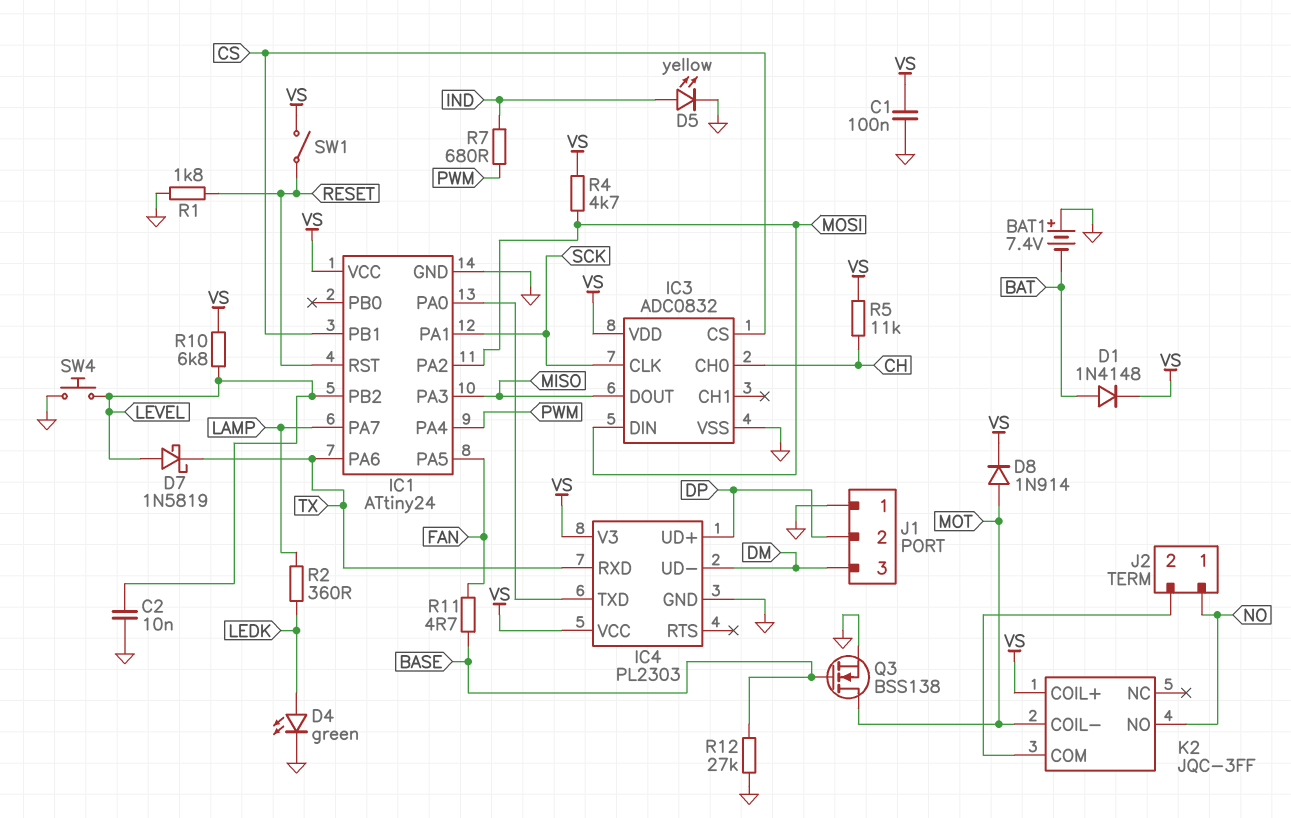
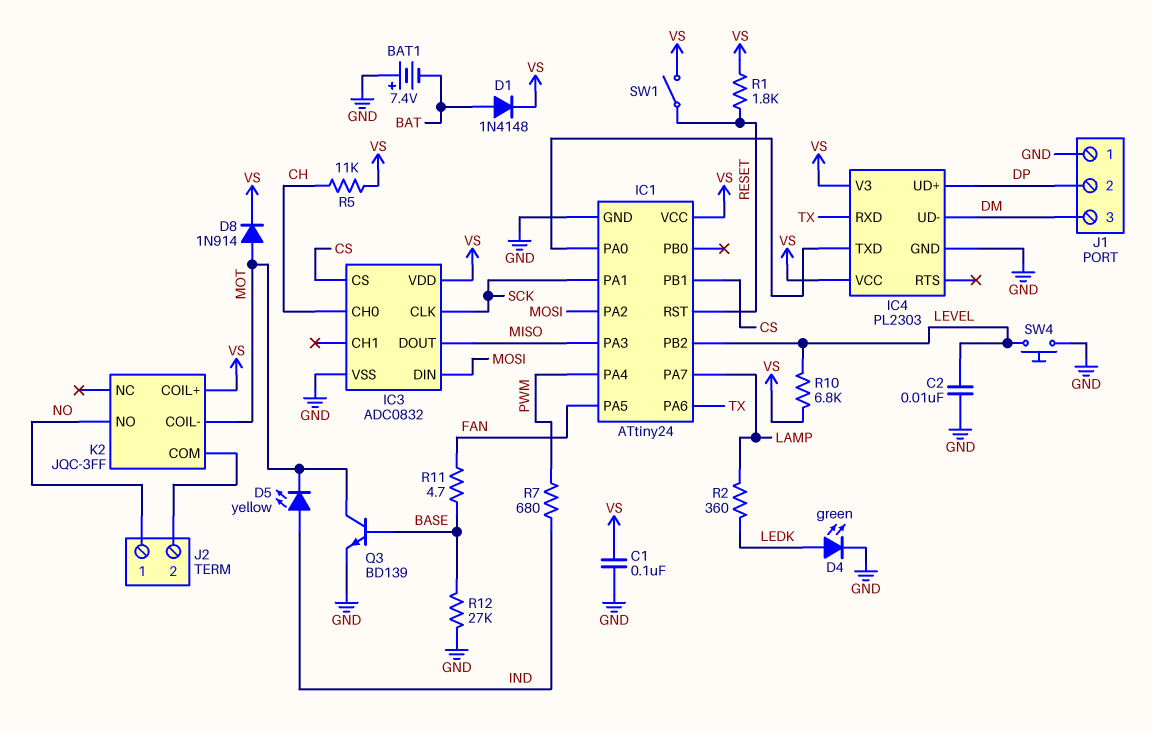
D5: LED yellow (A IND, K GND) -> LED yellow (A IND, K MOT)
D7: schottky 1N5819 (A LEVEL, K TX) -> none
Q3: NMOS BSS138 (G BASE, D MOT, S GND) -> NPN BD139 (B BASE, C MOT, E GND)
R1: 1.8k (GND, RESET) -> 1.8k (RESET, VS)
R4: 4.7k (MOSI, VS) -> none

